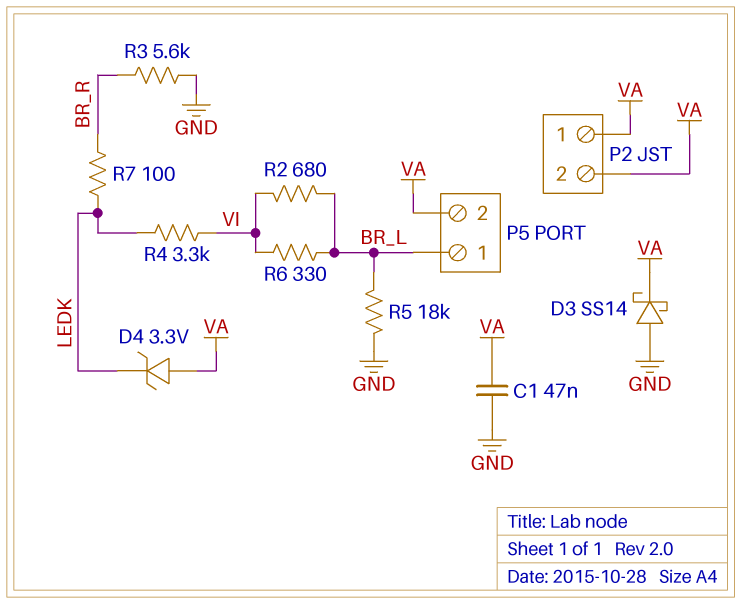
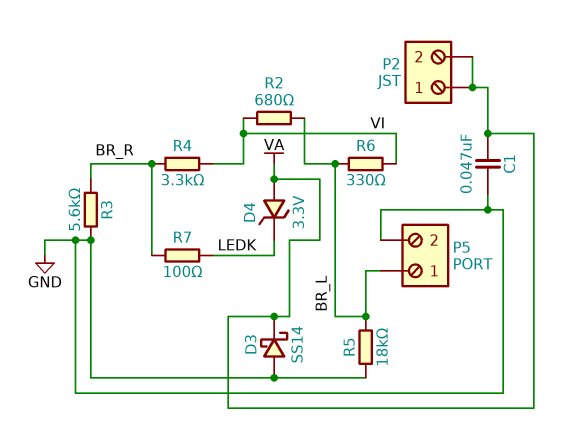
P5 pin 2: VA -> GND
R4: 3.3k (LEDK, VI) -> 3.3k (BR_R, VI)

